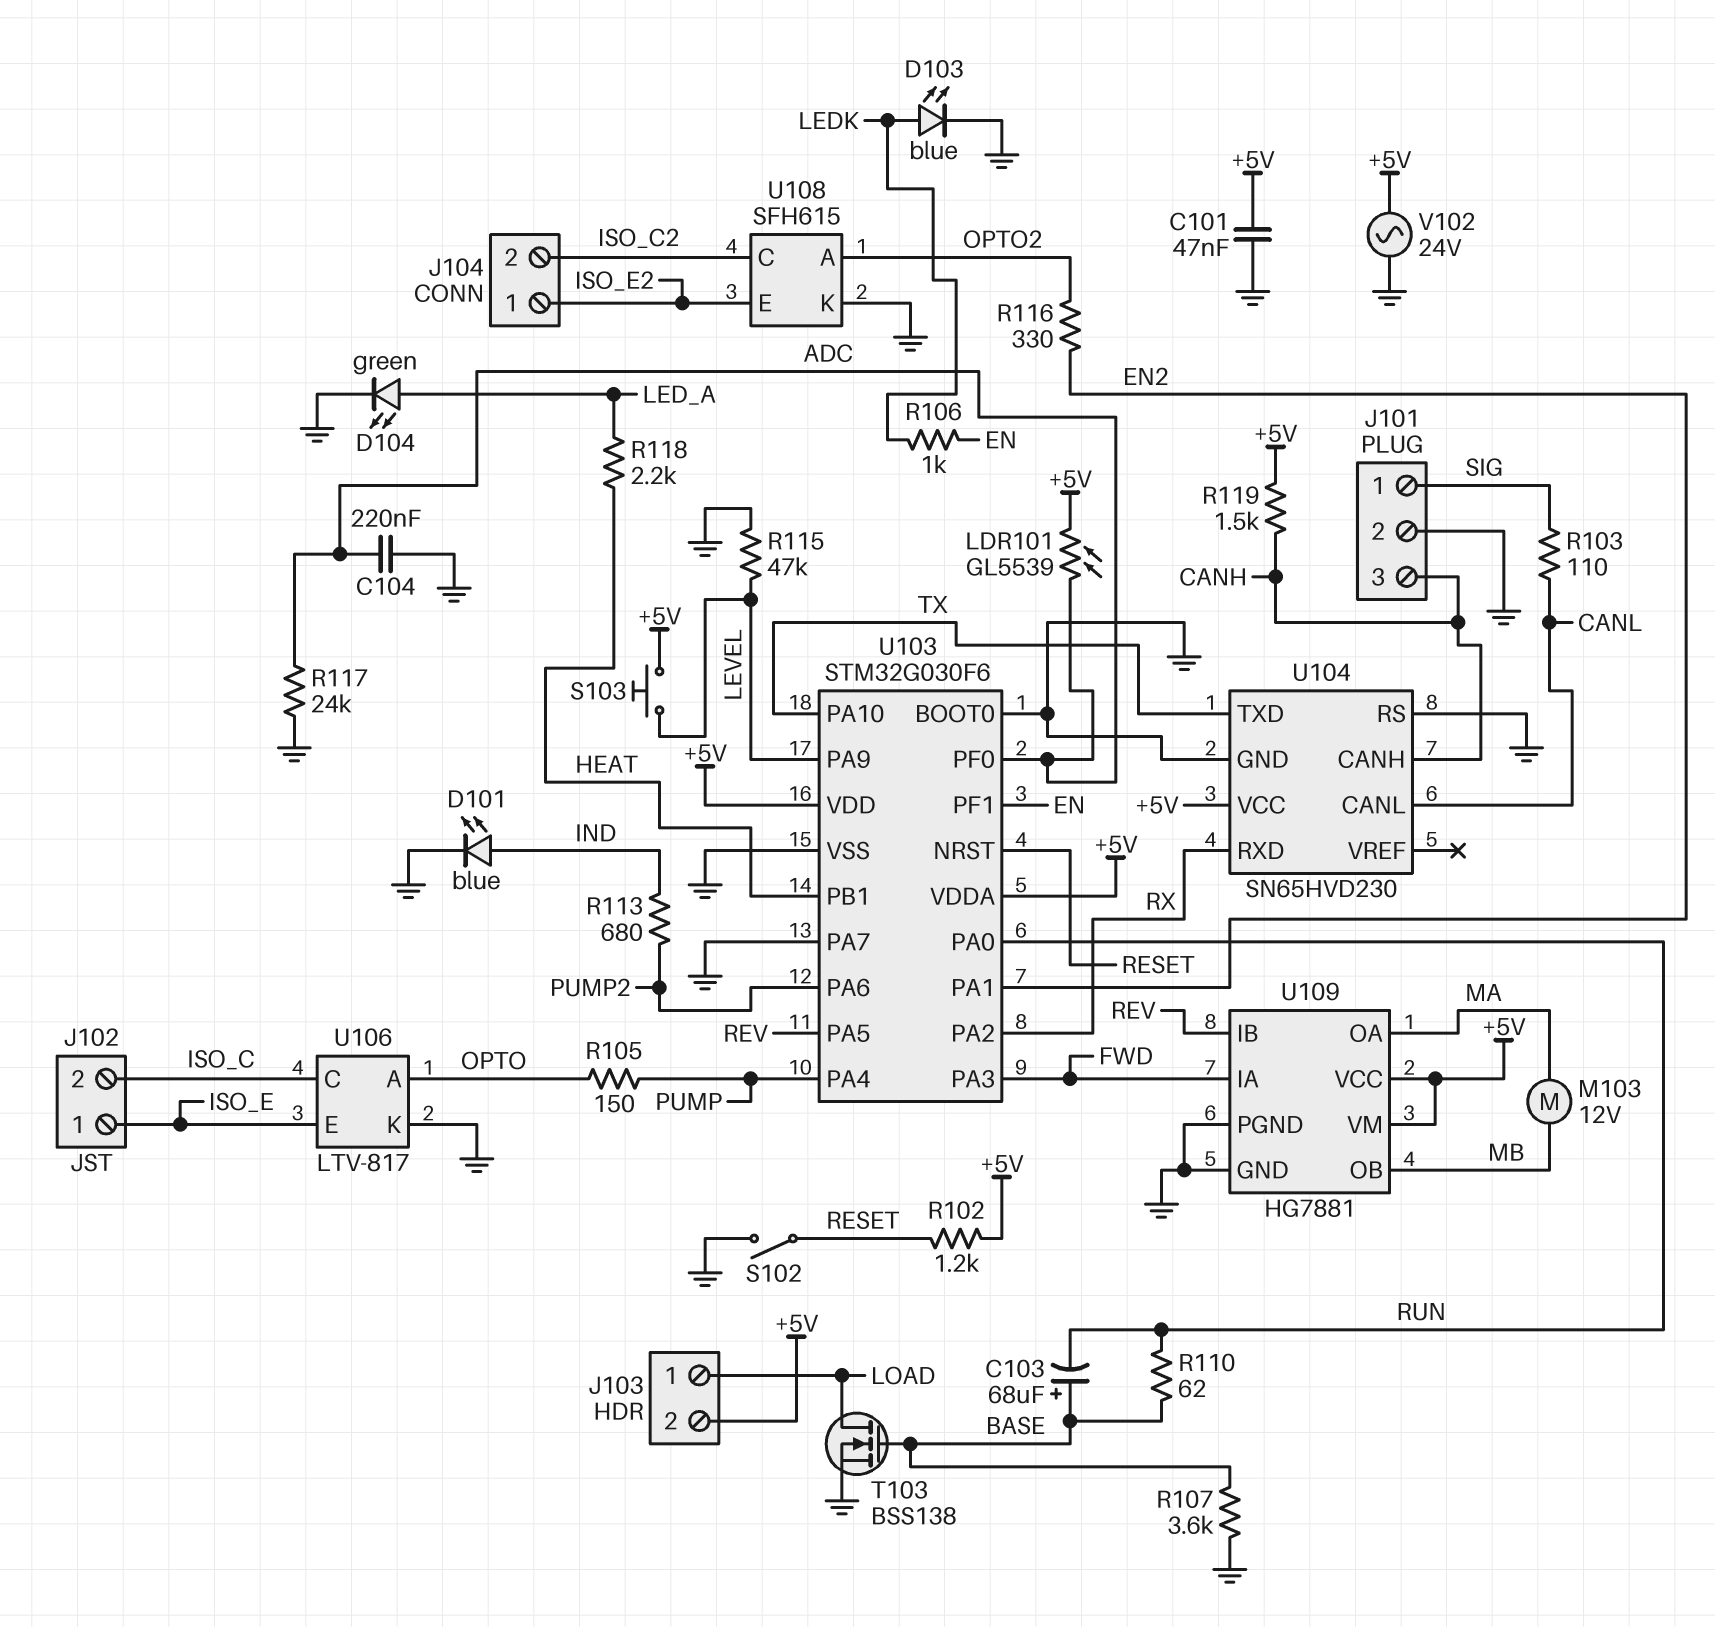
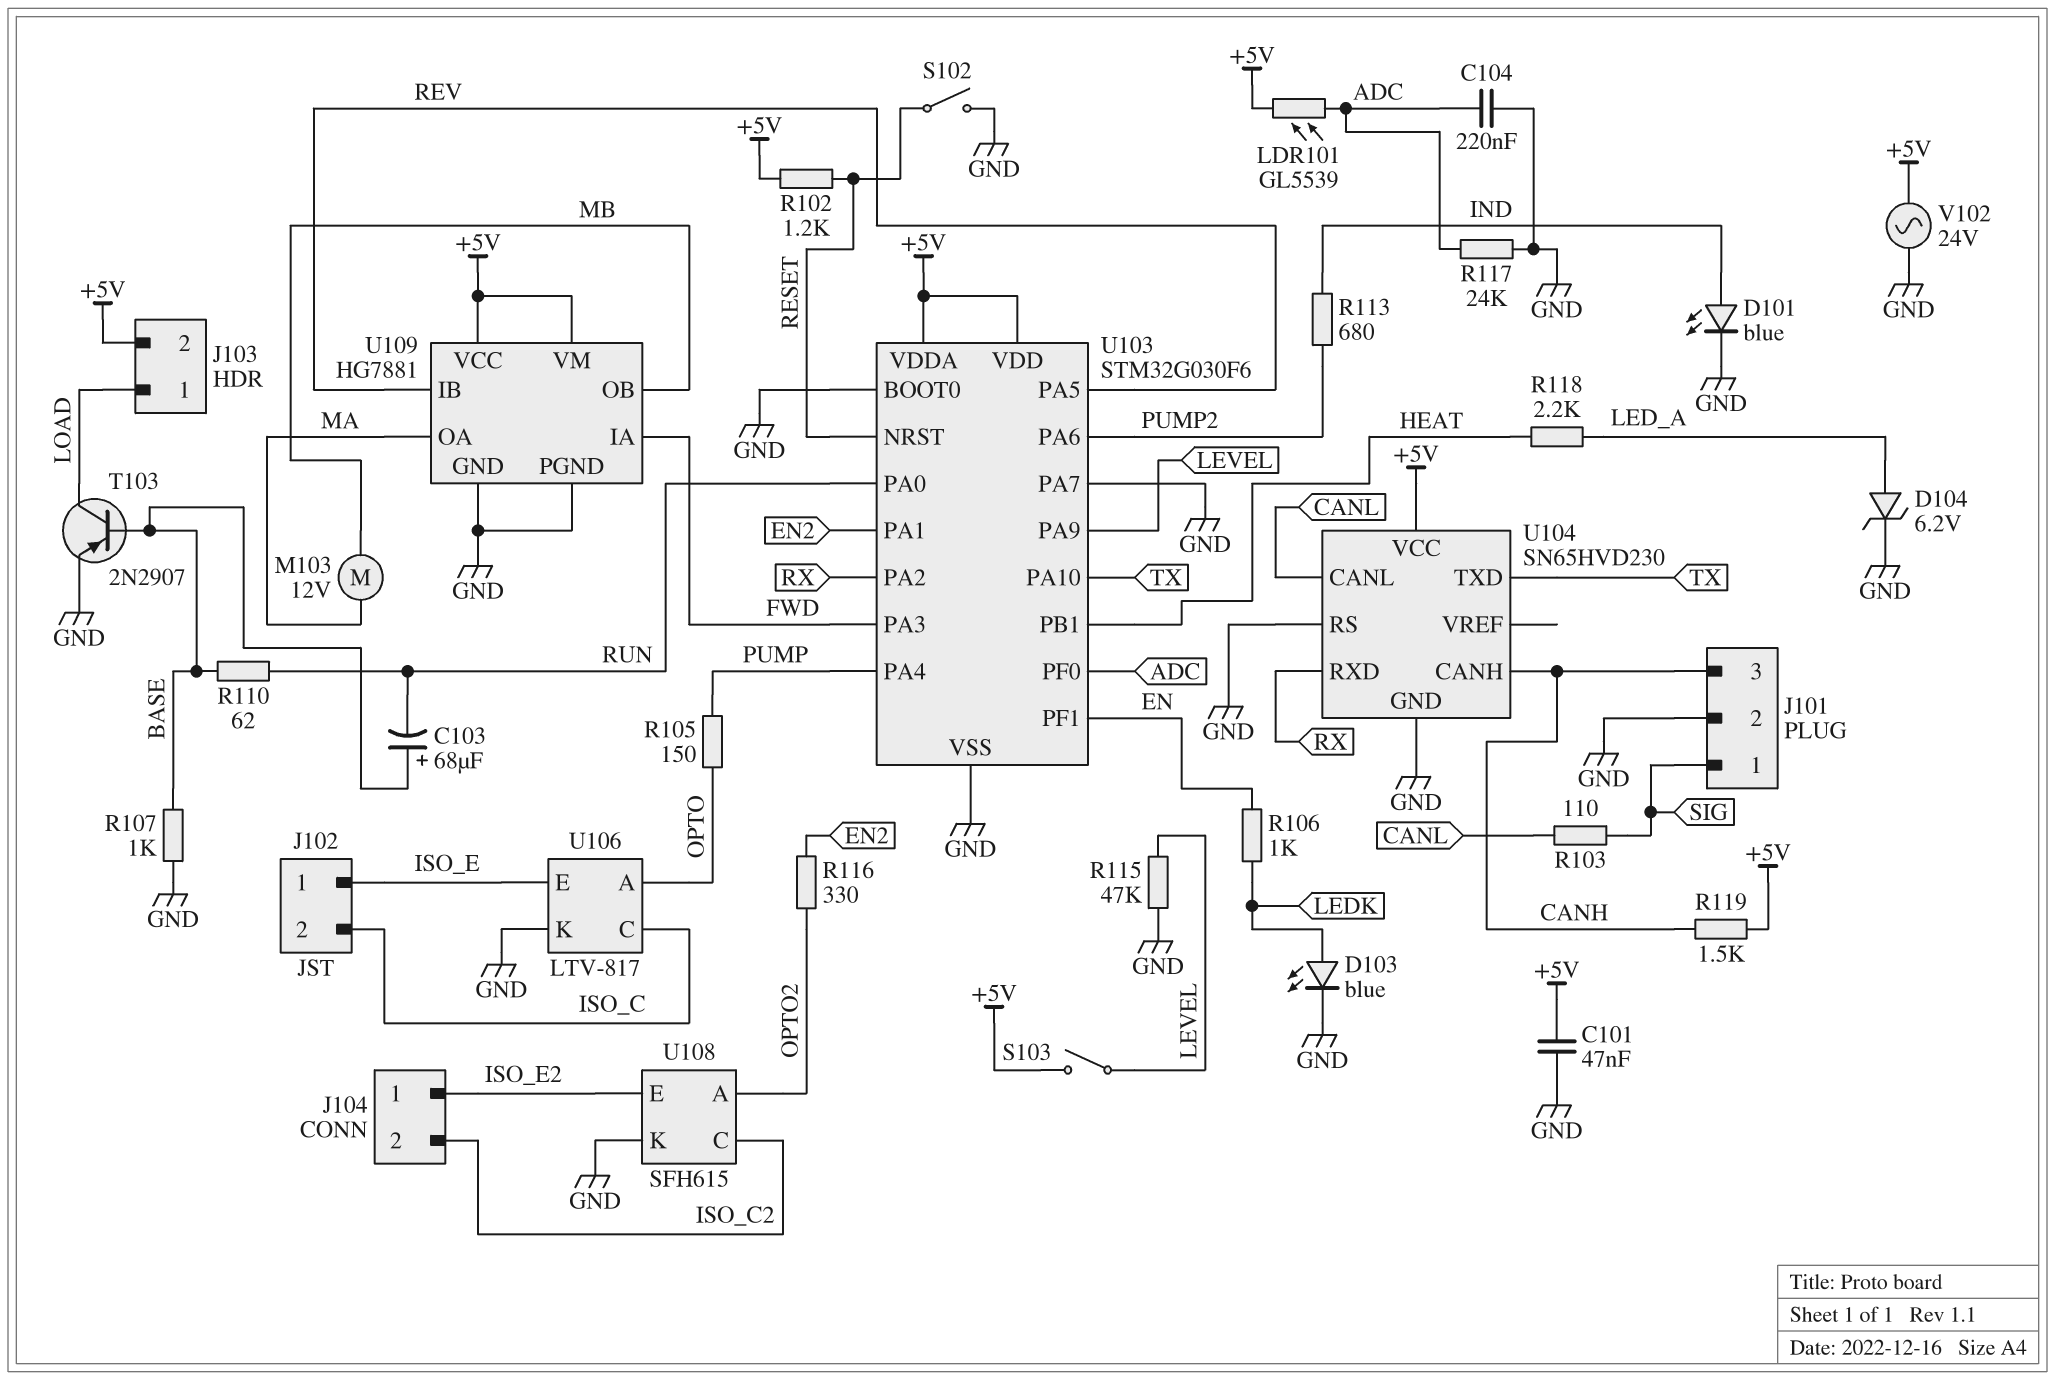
D104: LED green (A LED_A, K GND) -> zener 6.2V (A LED_A, K GND)
R107: 3.6k (BASE, GND) -> 1k (BASE, GND)
S103: button (+5V, LEVEL) -> switch (+5V, LEVEL)
T103: NMOS BSS138 (G BASE, D LOAD, S GND) -> PNP 2N2907 (B BASE, C LOAD, E GND)

